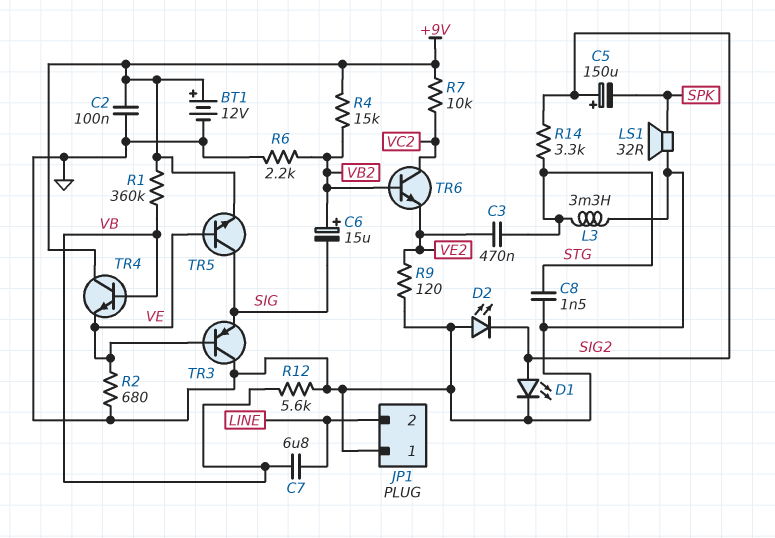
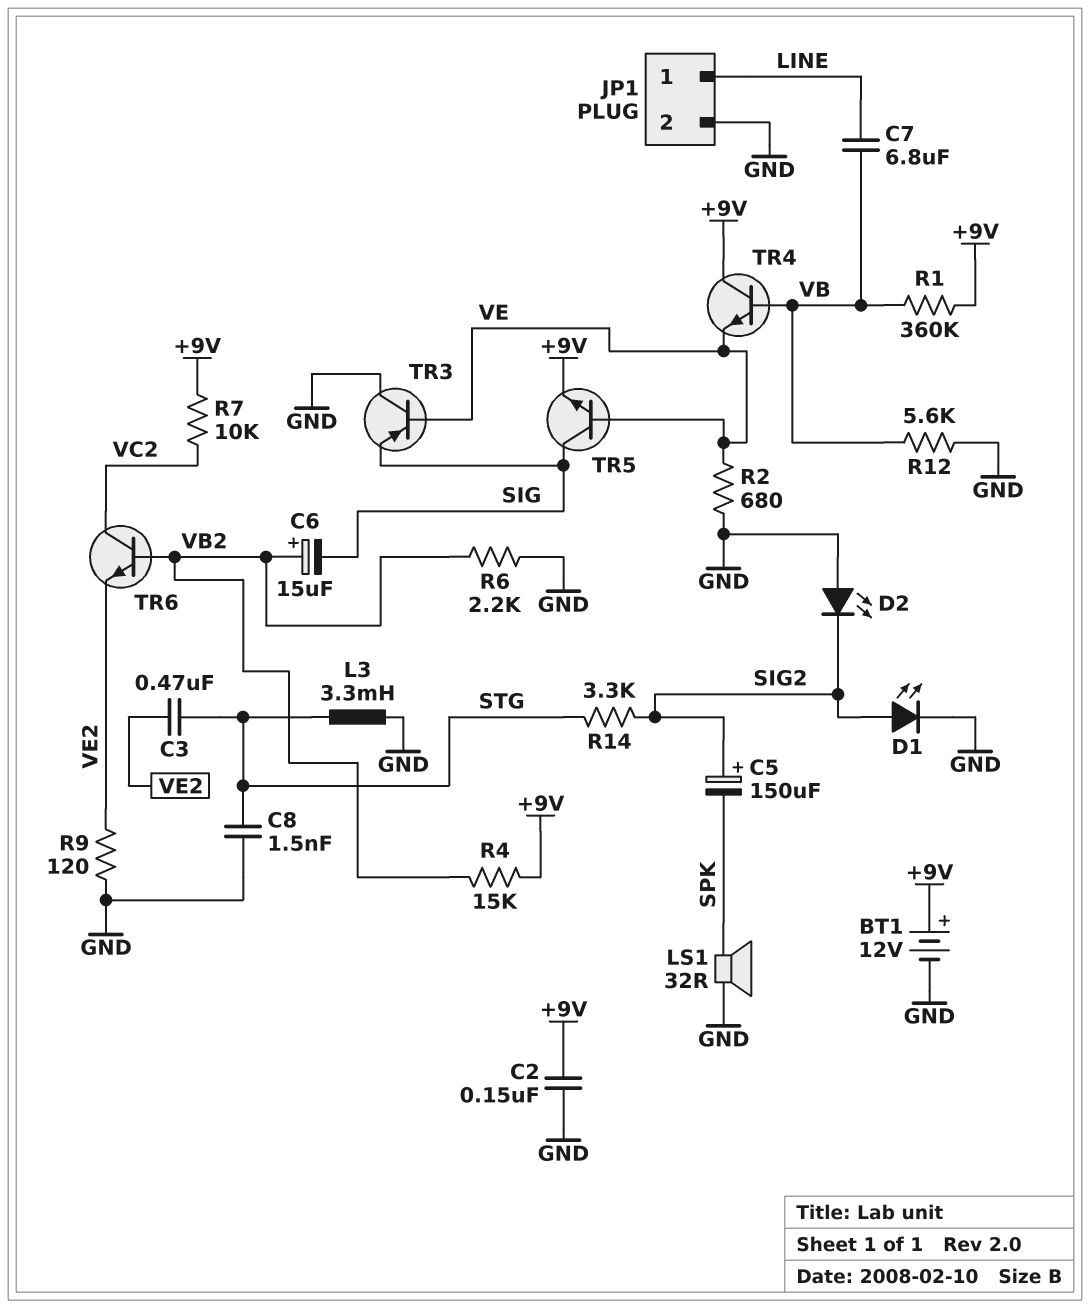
C2: 100nF (+9V, GND) -> 150nF (+9V, GND)
JP1 pin 1: GND -> LINE
JP1 pin 2: LINE -> GND

